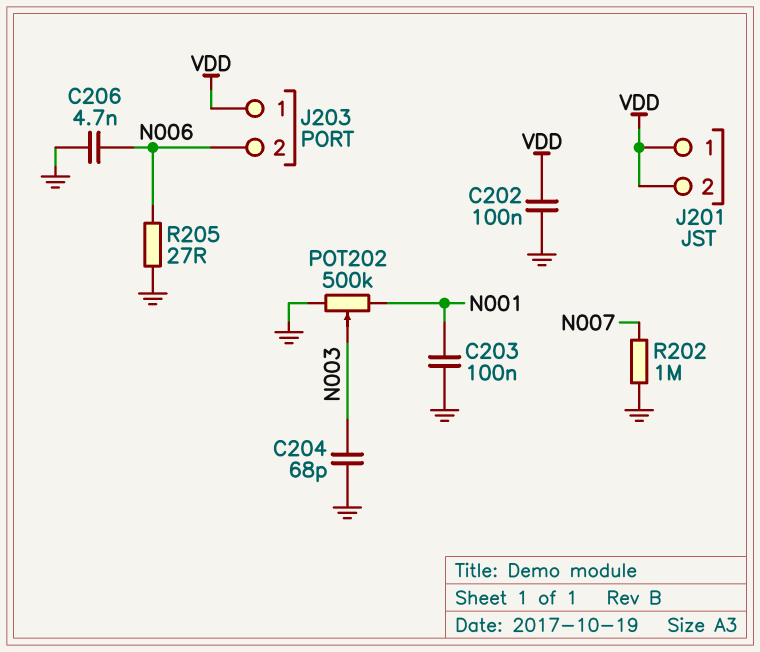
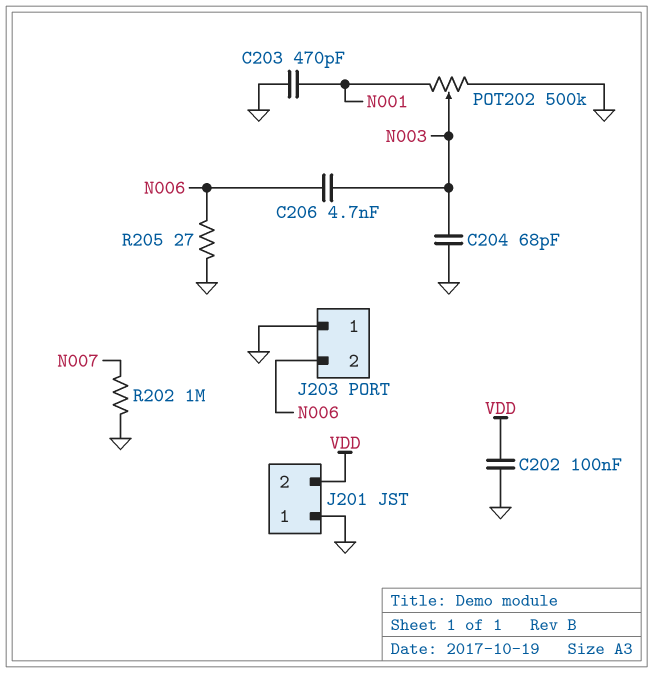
C203: 100nF (GND, N001) -> 470pF (GND, N001)
C206: 4.7nF (GND, N006) -> 4.7nF (N003, N006)
J201 pin 1: VDD -> GND
J203 pin 1: VDD -> GND

